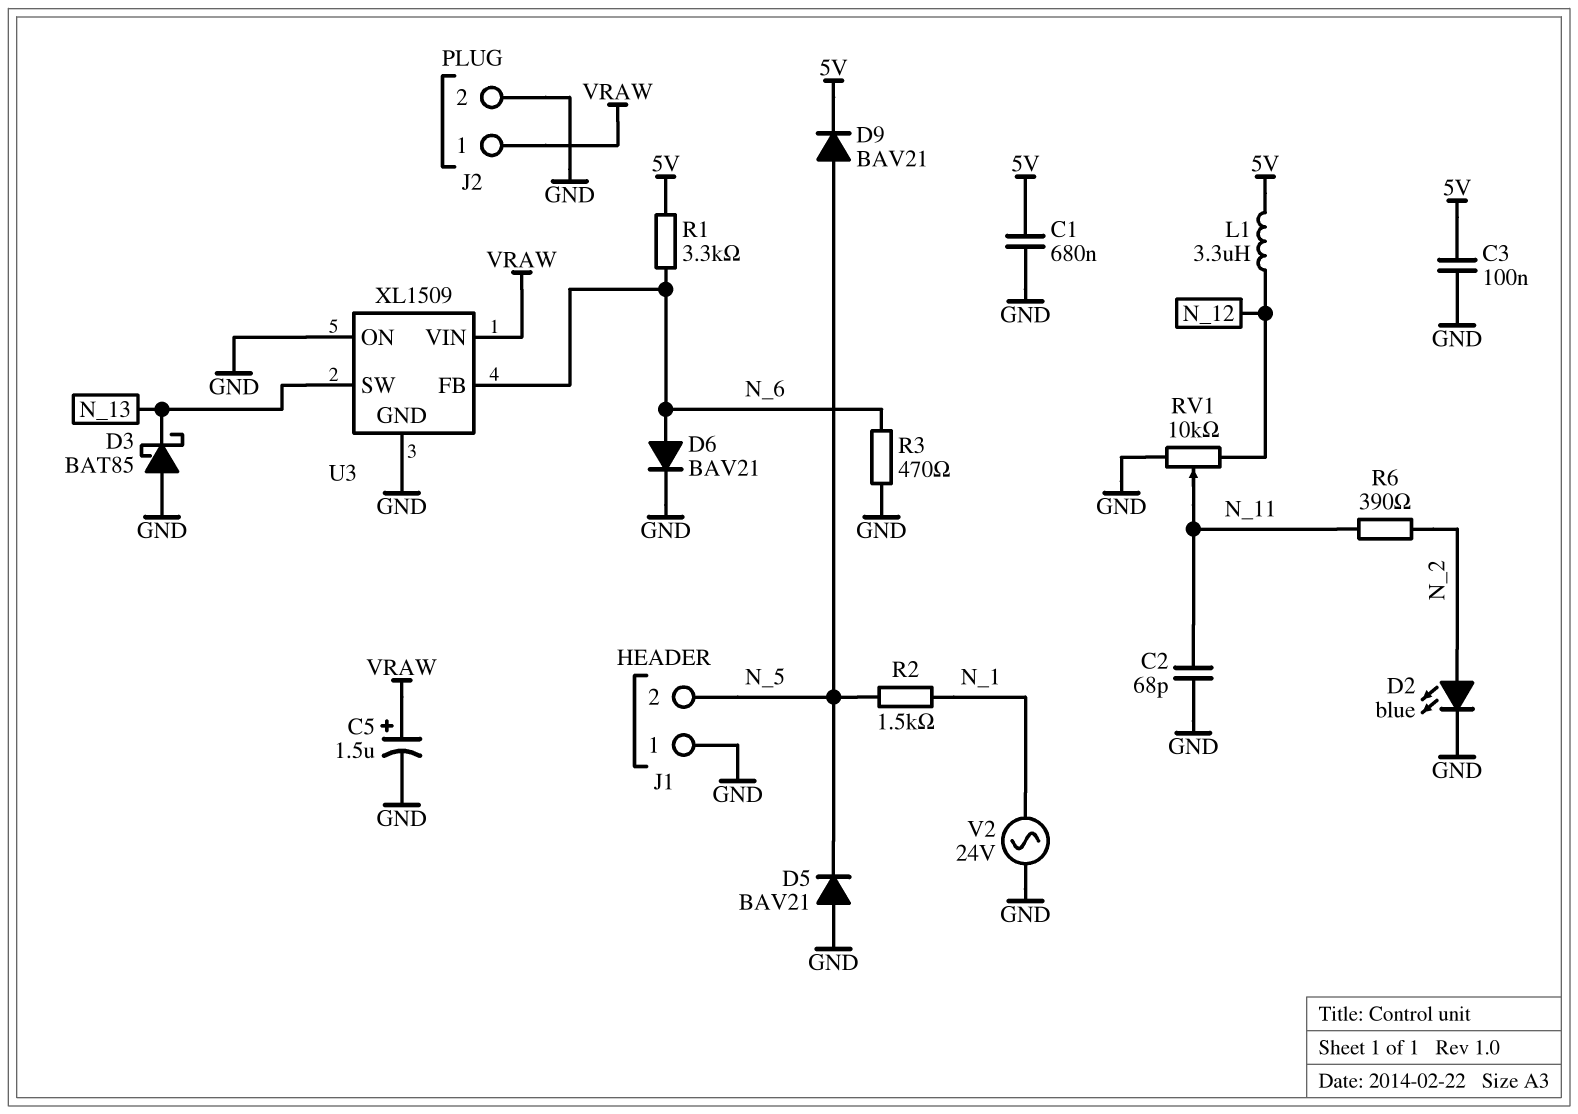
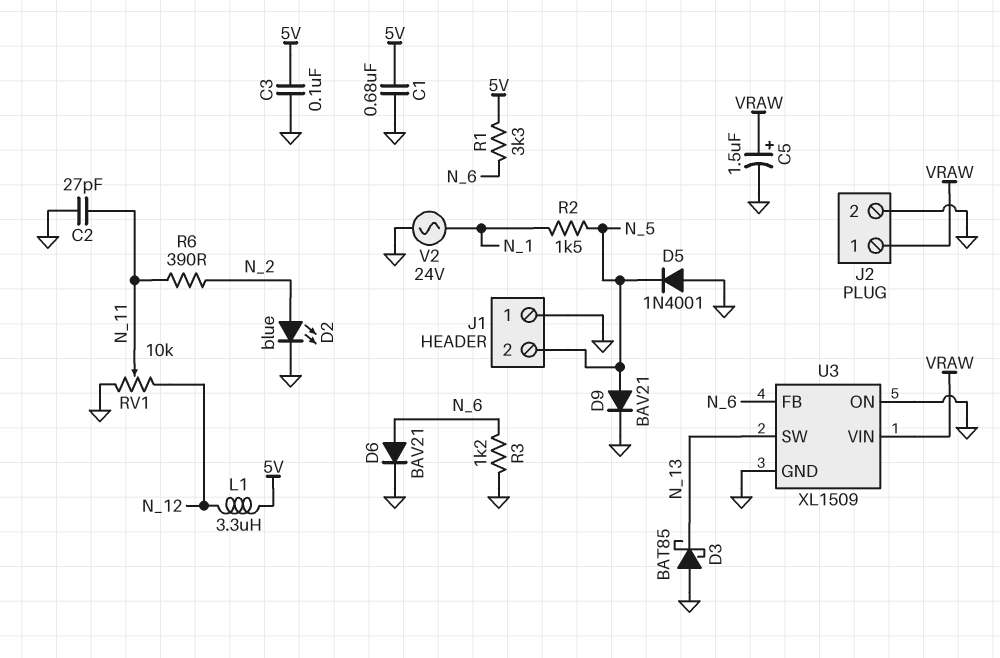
C2: 68pF (GND, N_11) -> 27pF (GND, N_11)
D5: diode BAV21 (A GND, K N_5) -> diode 1N4001 (A GND, K N_5)
D9: diode BAV21 (A N_5, K 5V) -> diode BAV21 (A N_5, K GND)
R3: 470 (GND, N_6) -> 1.2k (GND, N_6)

